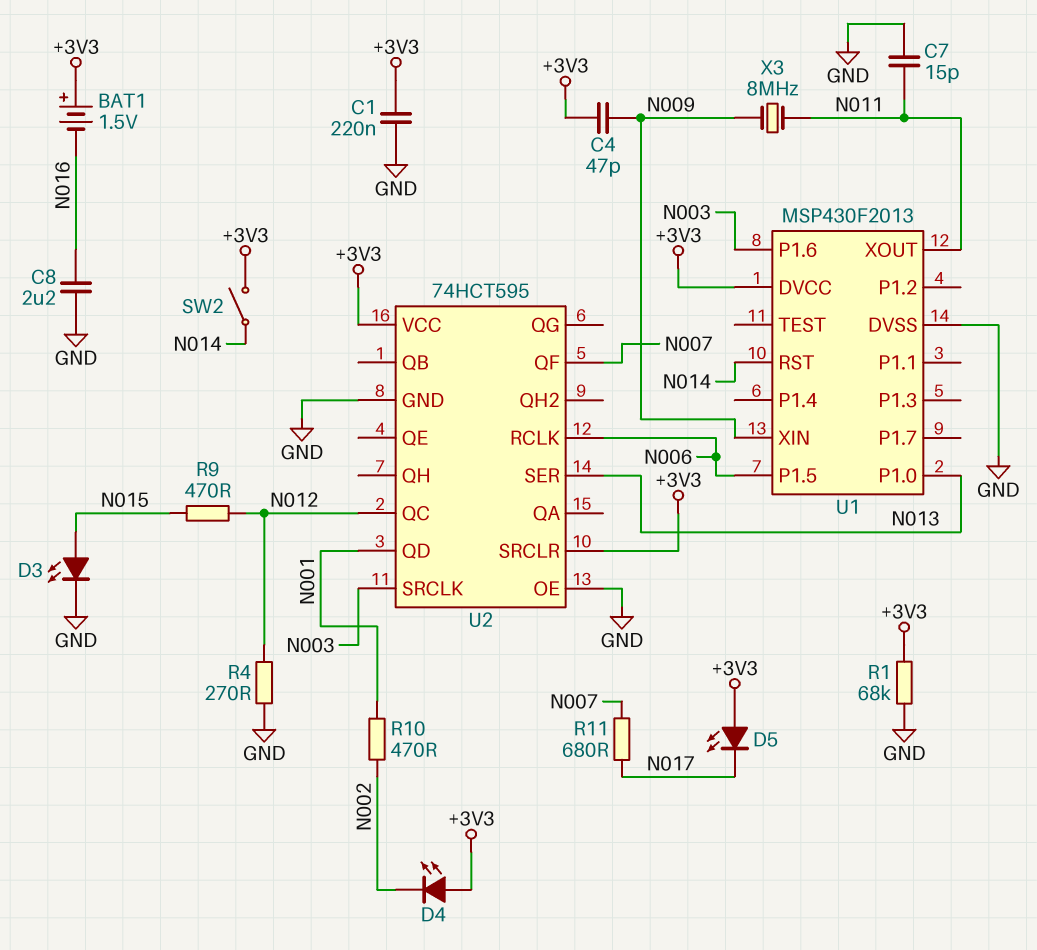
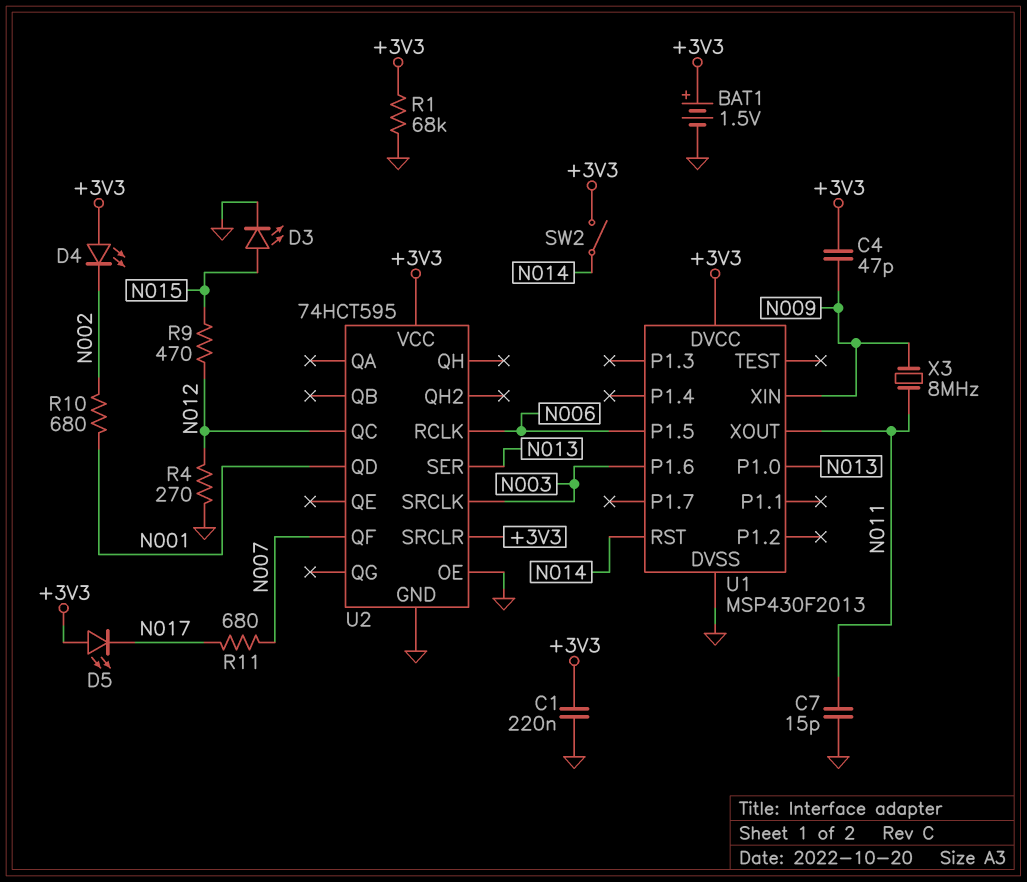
BAT1: 1.5V (plus +3V3, minus N016) -> 1.5V (plus +3V3, minus GND)
C8: 2.2uF (GND, N016) -> none
R10: 470 (N001, N002) -> 680 (N001, N002)

